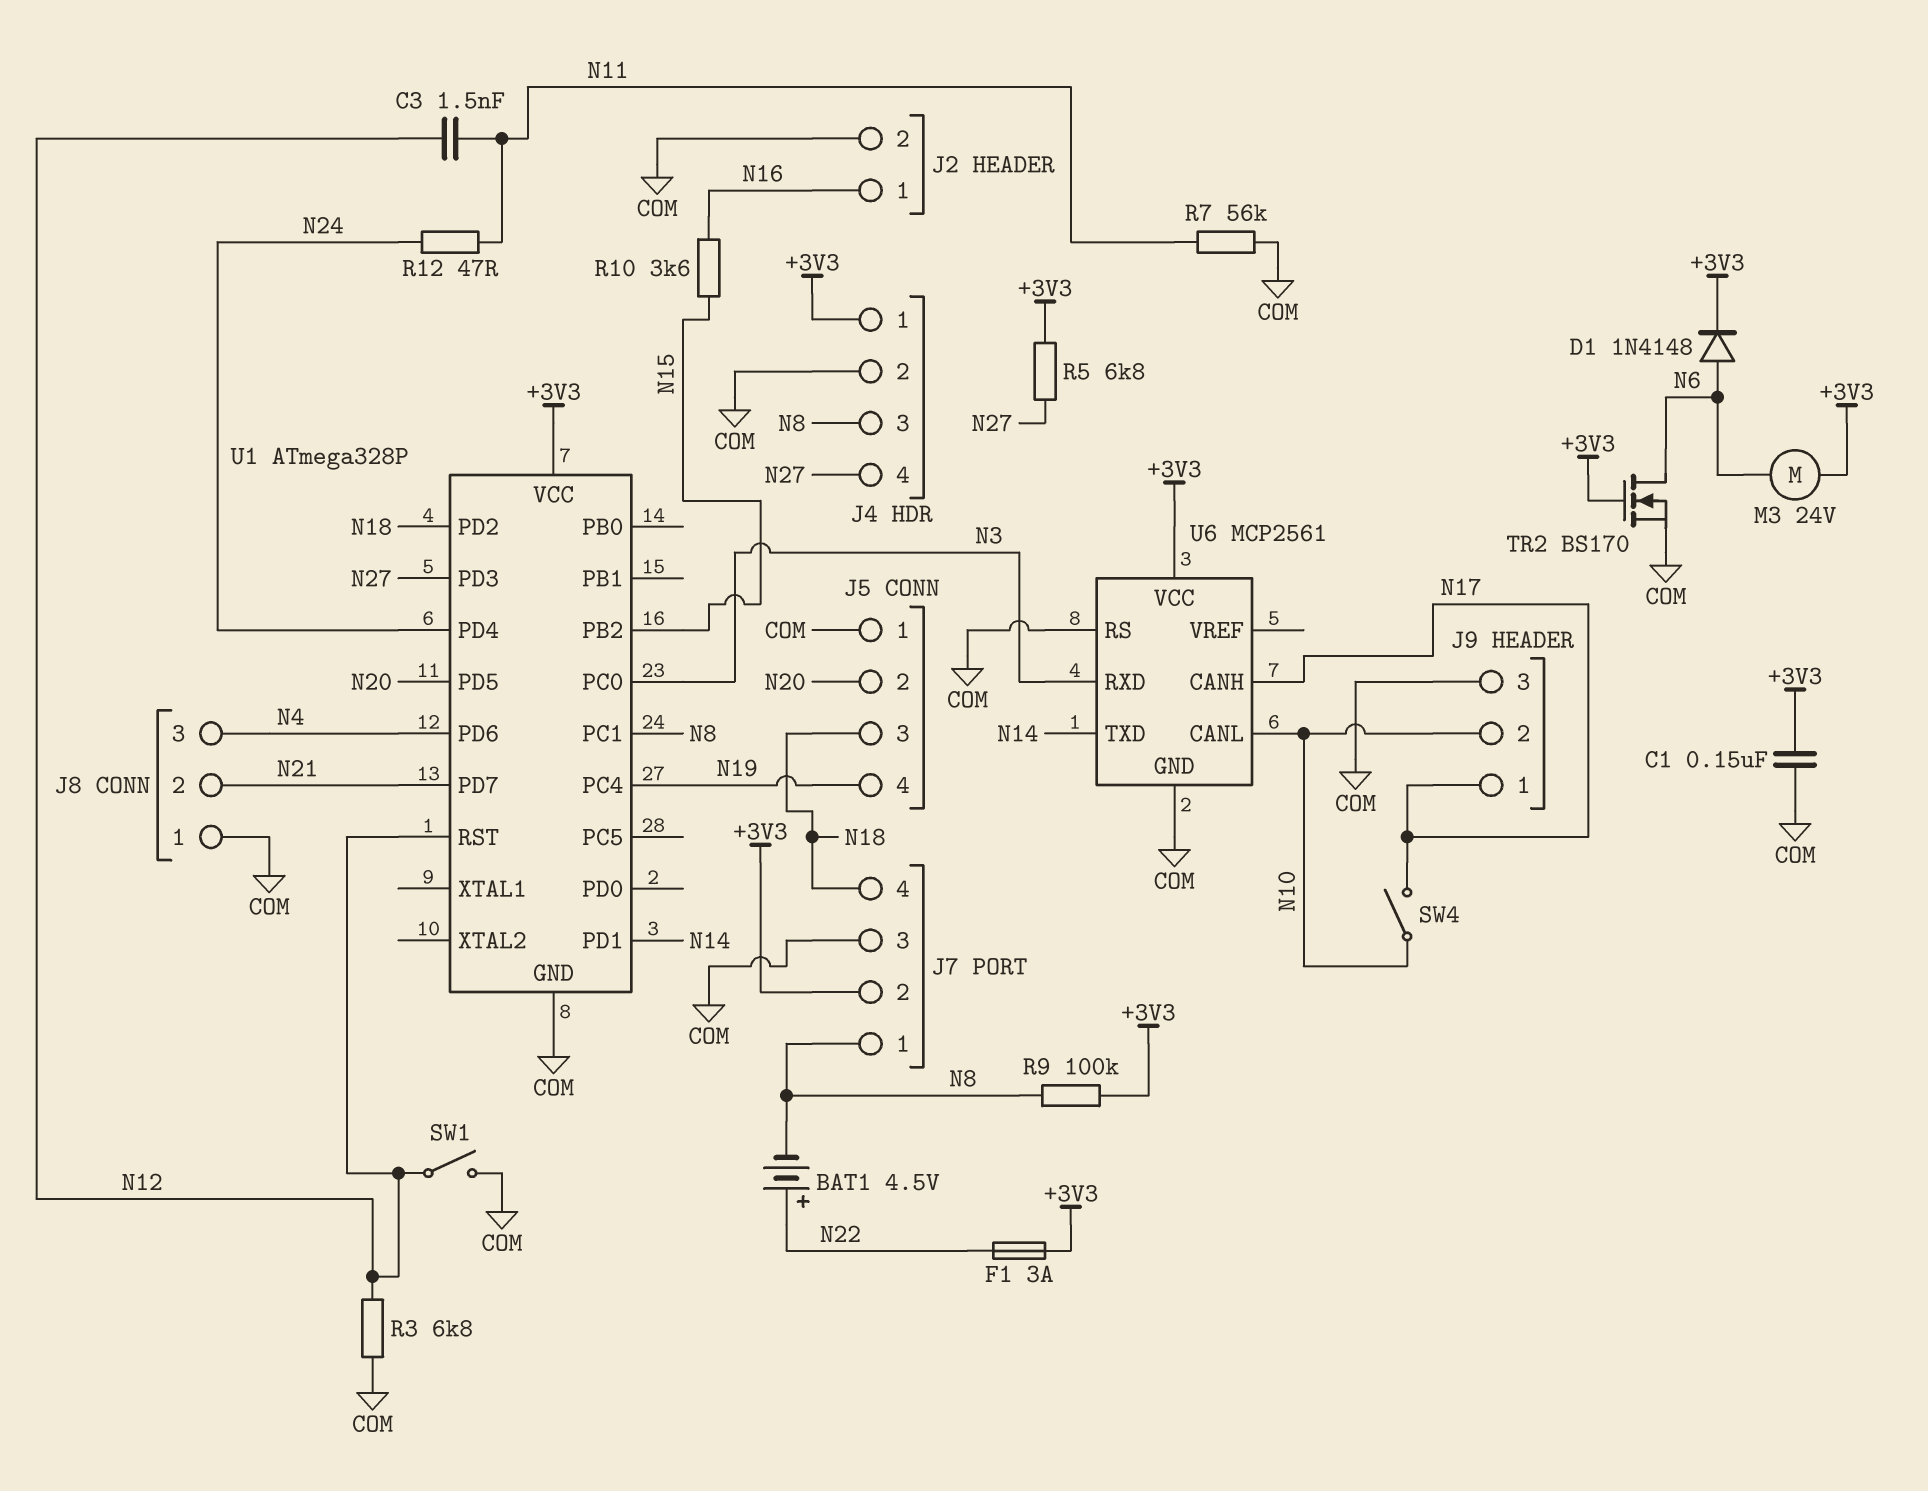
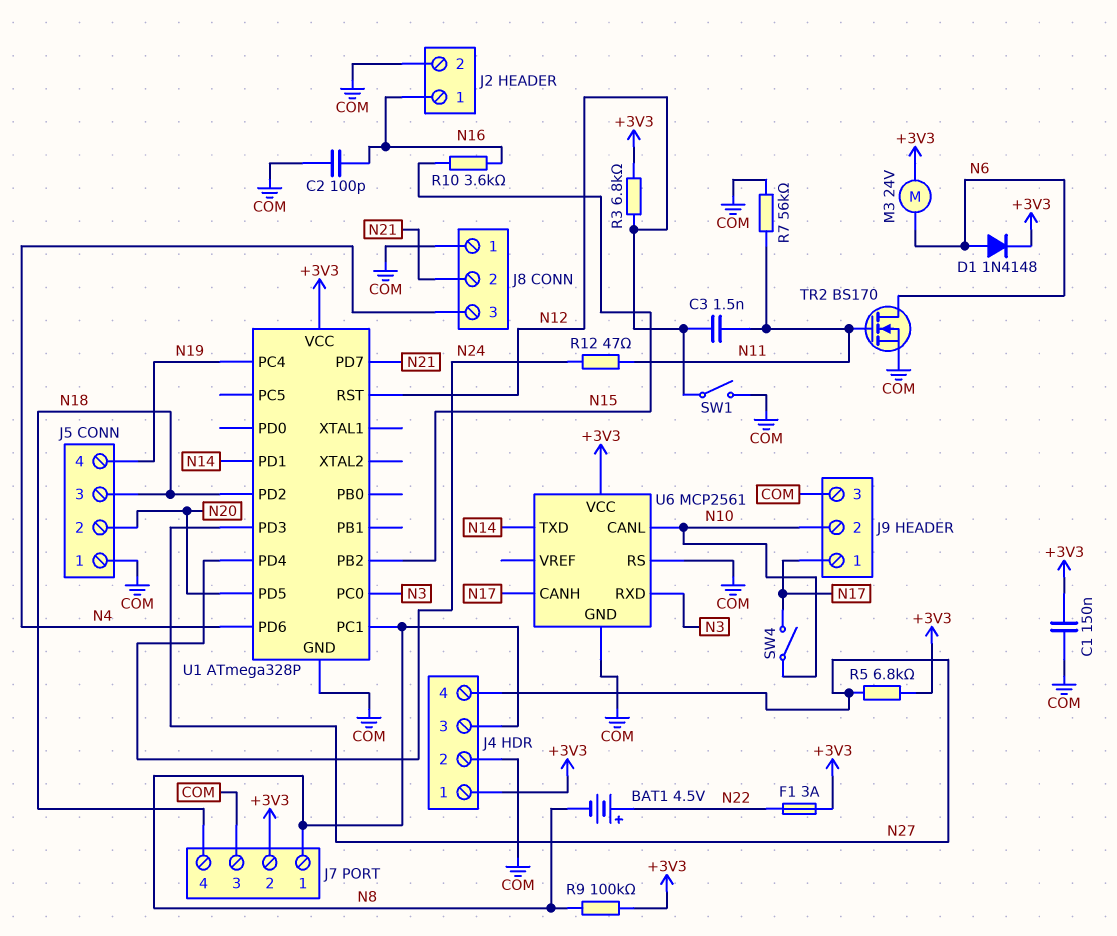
C2: none -> 100pF (COM, N16)
R3: 6.8k (COM, N12) -> 6.8k (+3V3, N12)
TR2: NMOS BS170 (G +3V3, D N6, S COM) -> NMOS BS170 (G N11, D N6, S COM)

